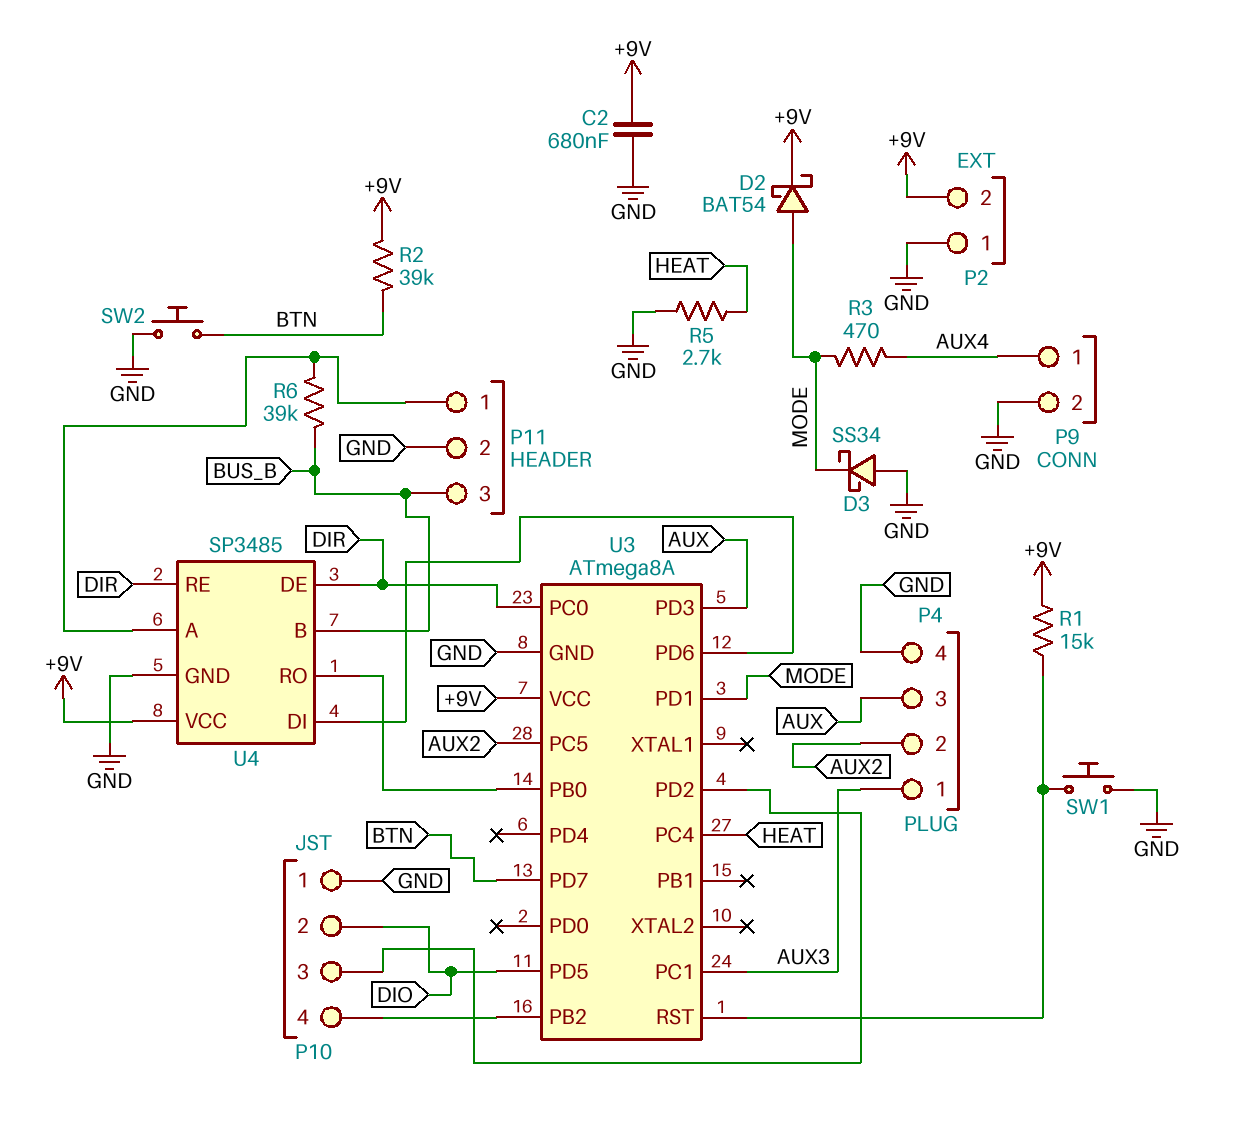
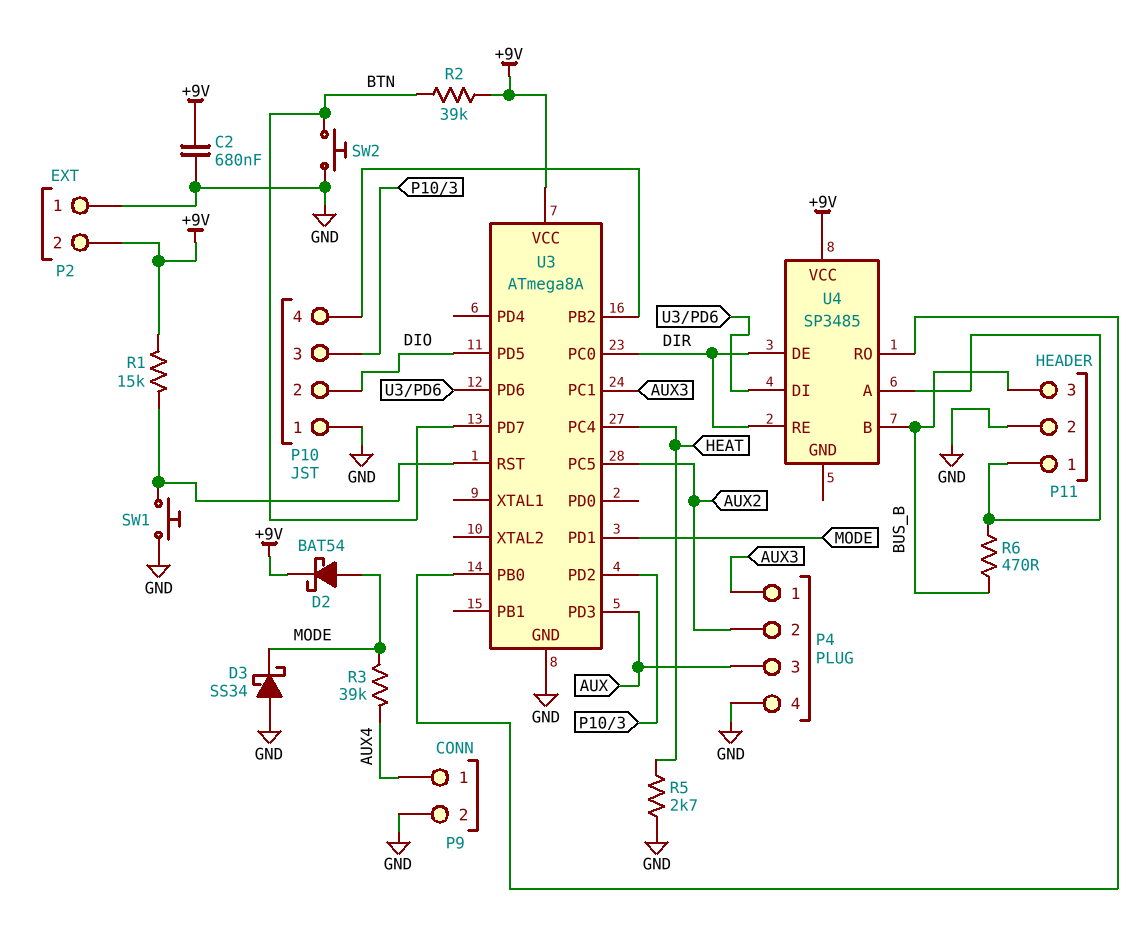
R3: 470 (AUX4, MODE) -> 39k (AUX4, MODE)
R6: 39k (BUS_B, P11/1) -> 470 (BUS_B, P11/1)
U4 pin GND: GND -> none

